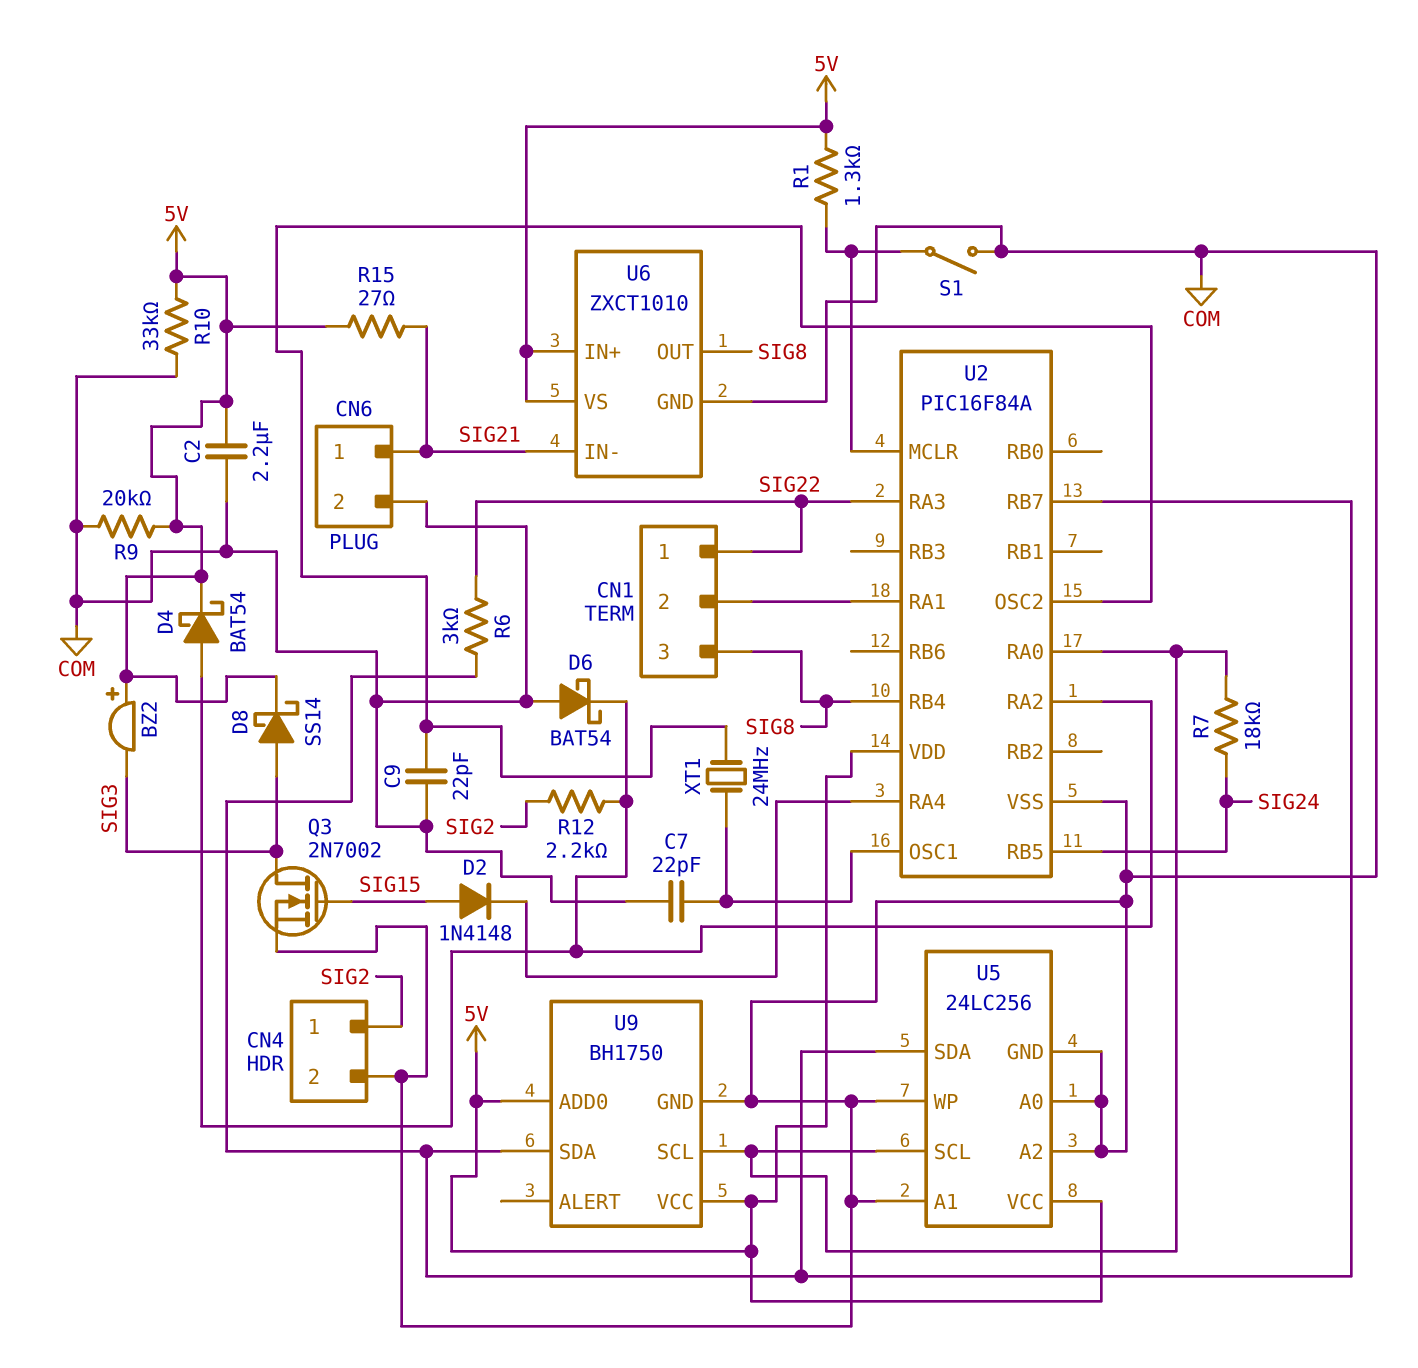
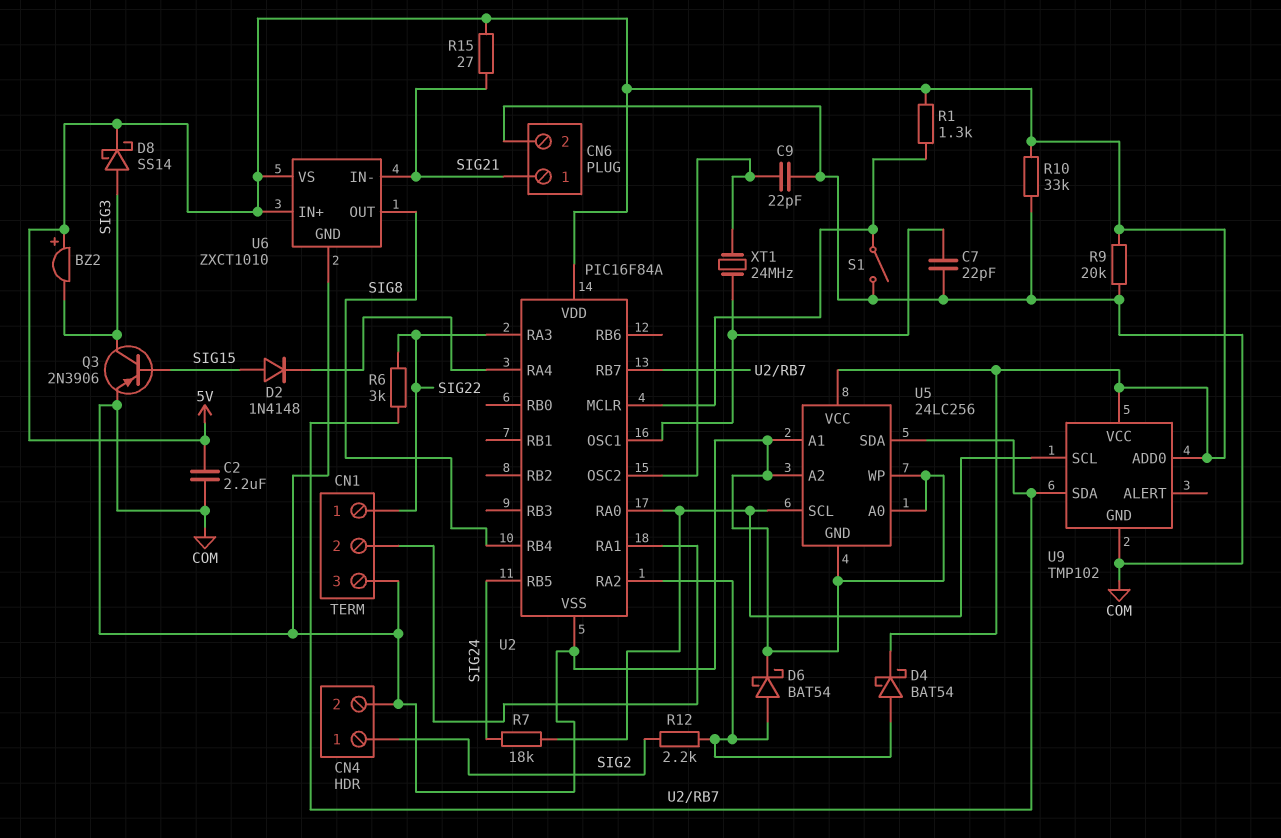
CN1 pin 3: SIG8 -> COM
D6: schottky BAT54 (A COM, K U2/RA2) -> schottky BAT54 (A U2/RA2, K COM)
Q3: NMOS 2N7002 (G SIG15, D SIG3, S COM) -> PNP 2N3906 (B SIG15, C SIG3, E COM)
U9: BH1750 -> TMP102

